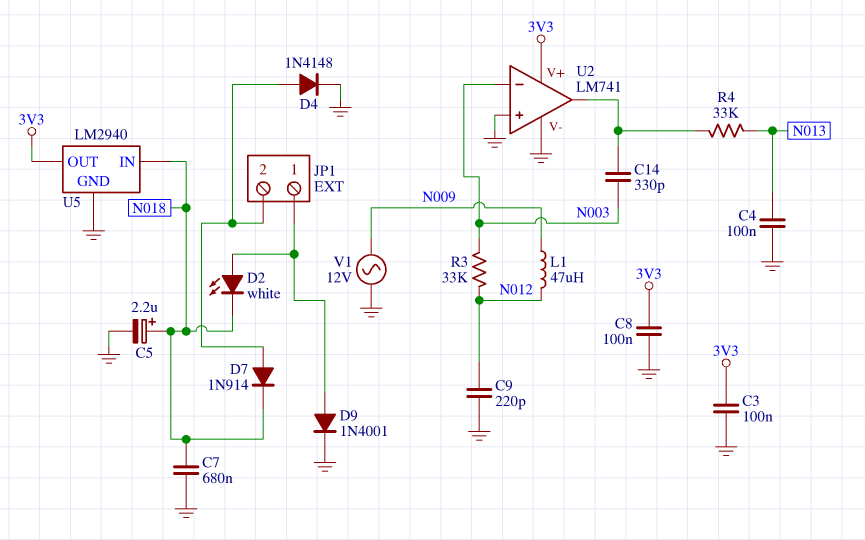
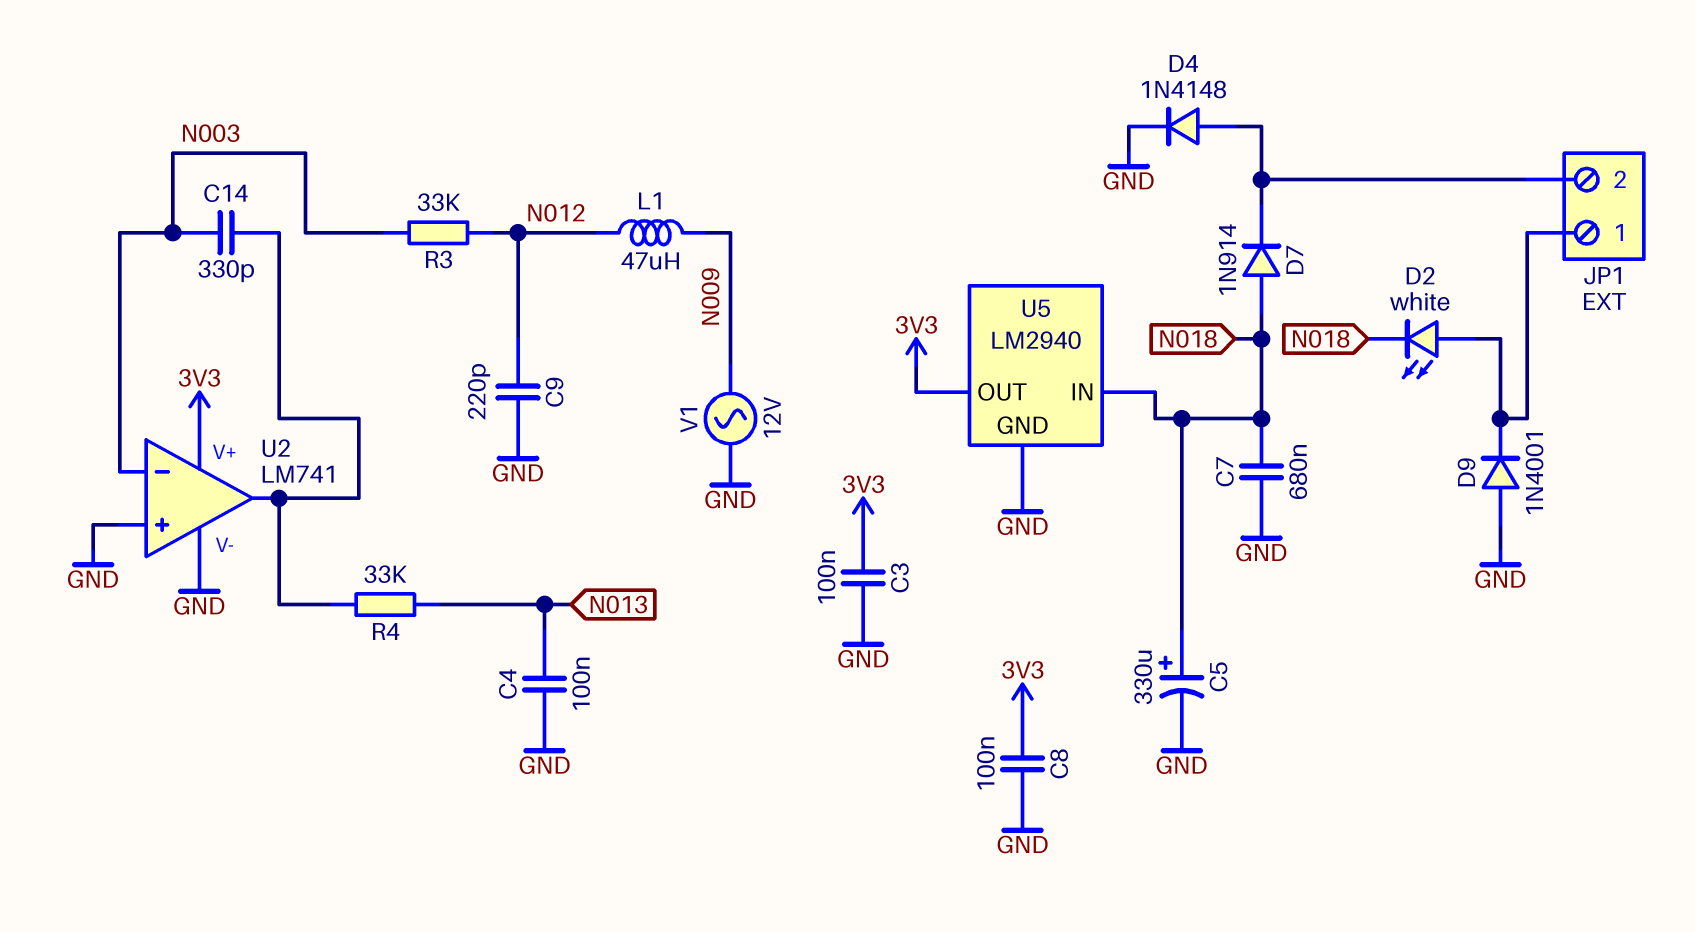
C5: 2.2uF (plus N018, minus GND) -> 330uF (plus N018, minus GND)
D7: diode 1N914 (A JP1/2, K N018) -> diode 1N914 (A N018, K JP1/2)
D9: diode 1N4001 (A JP1/1, K GND) -> diode 1N4001 (A GND, K JP1/1)

